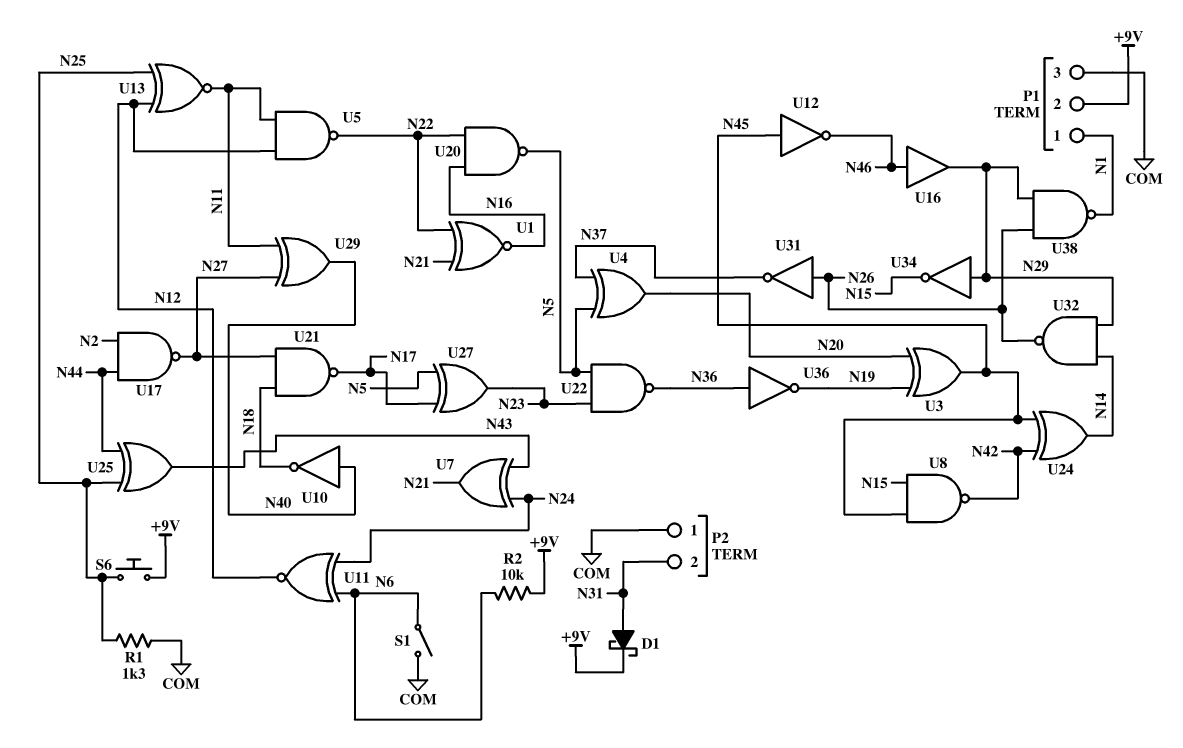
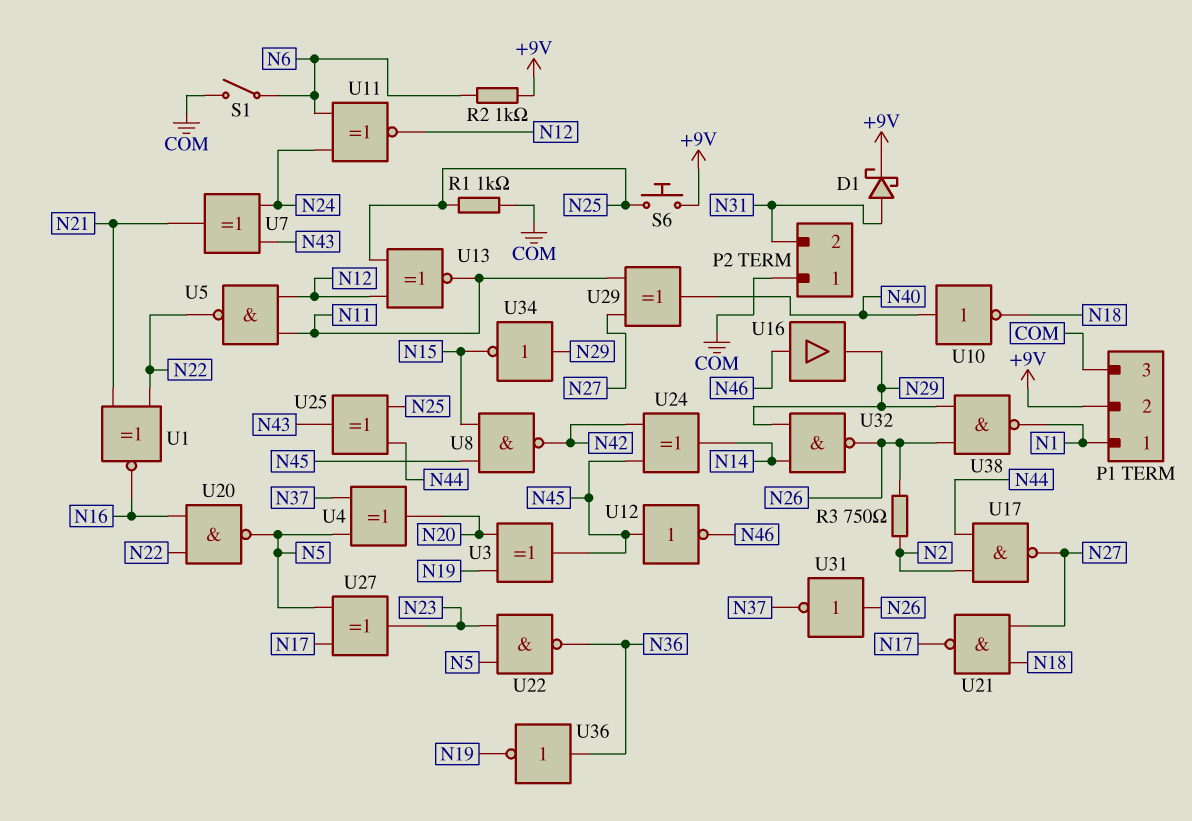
R1: 1.3k (COM, N25) -> 1k (COM, N25)
R2: 10k (+9V, N6) -> 1k (+9V, N6)
R3: none -> 750 (N2, N26)

